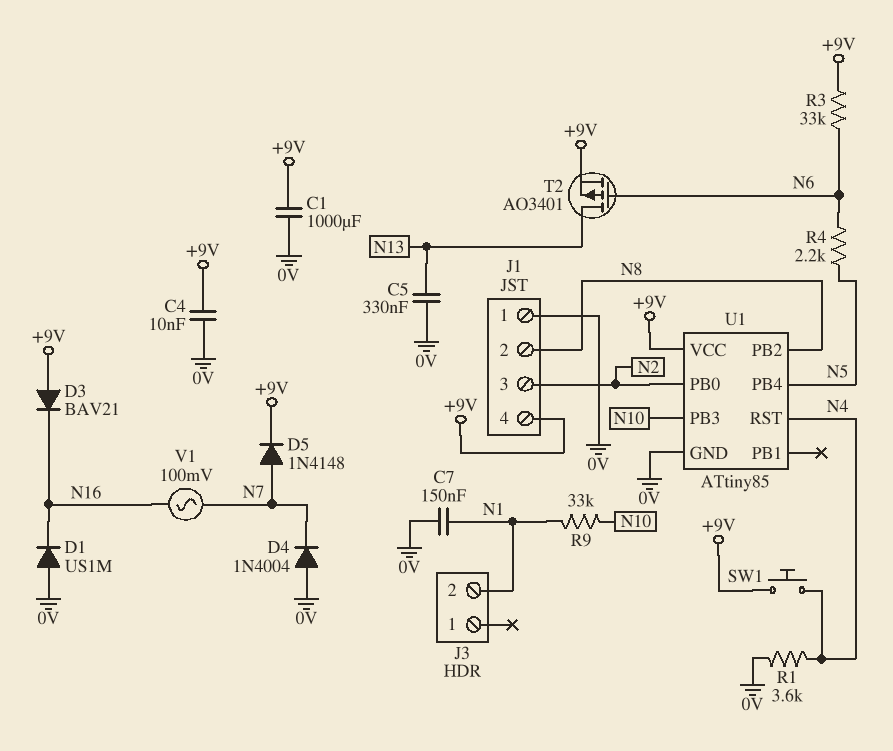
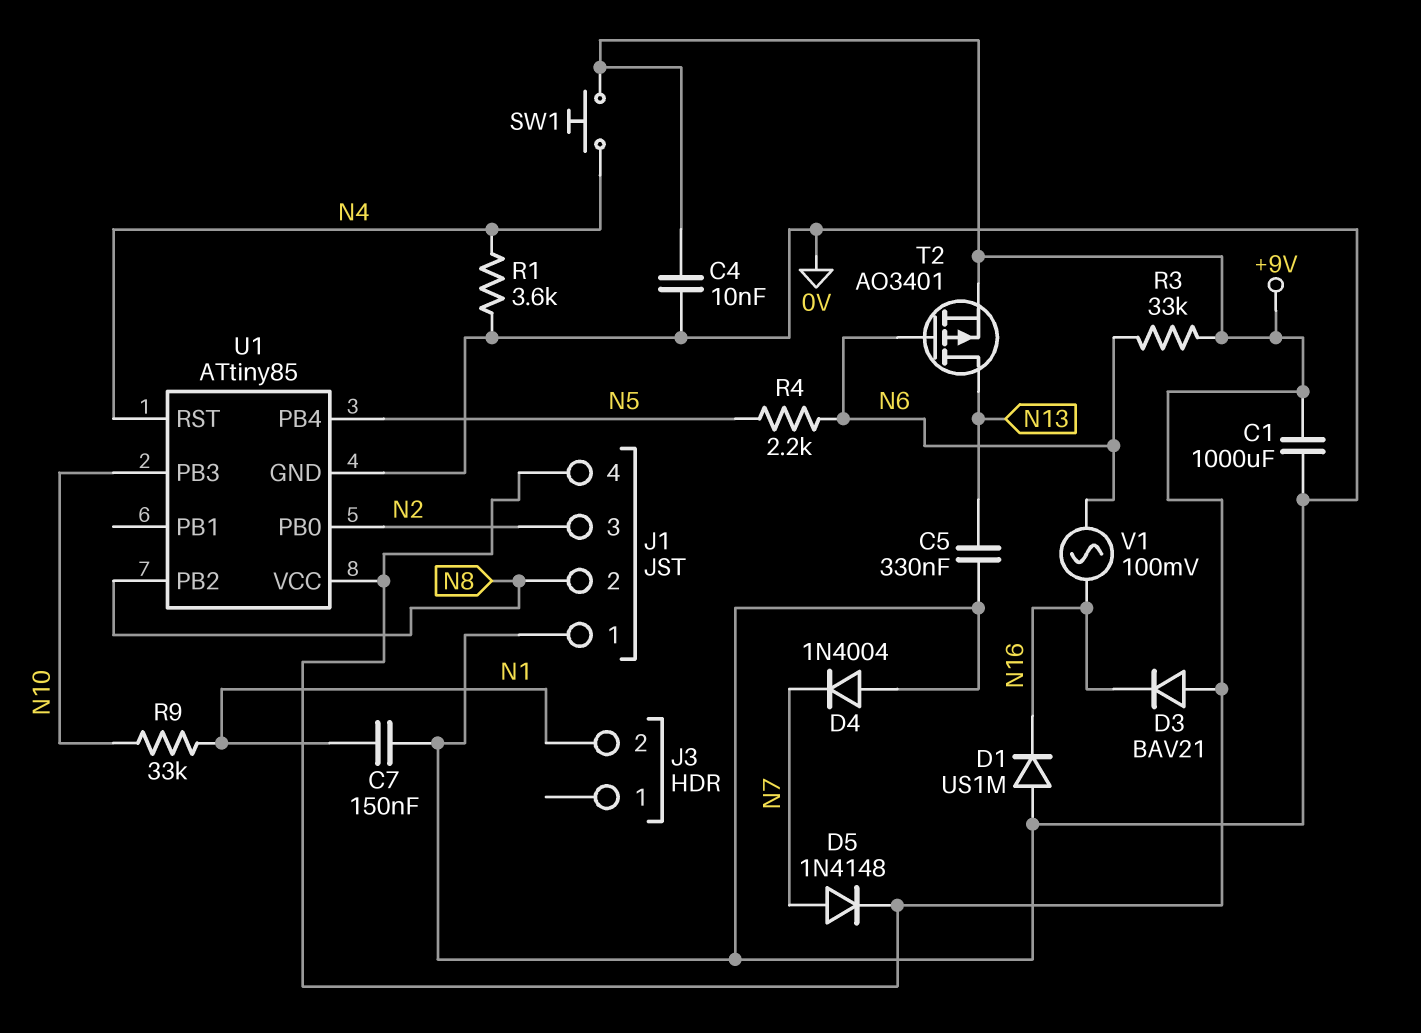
V1: AC 100mV (N7, N16) -> AC 100mV (N6, N16)

